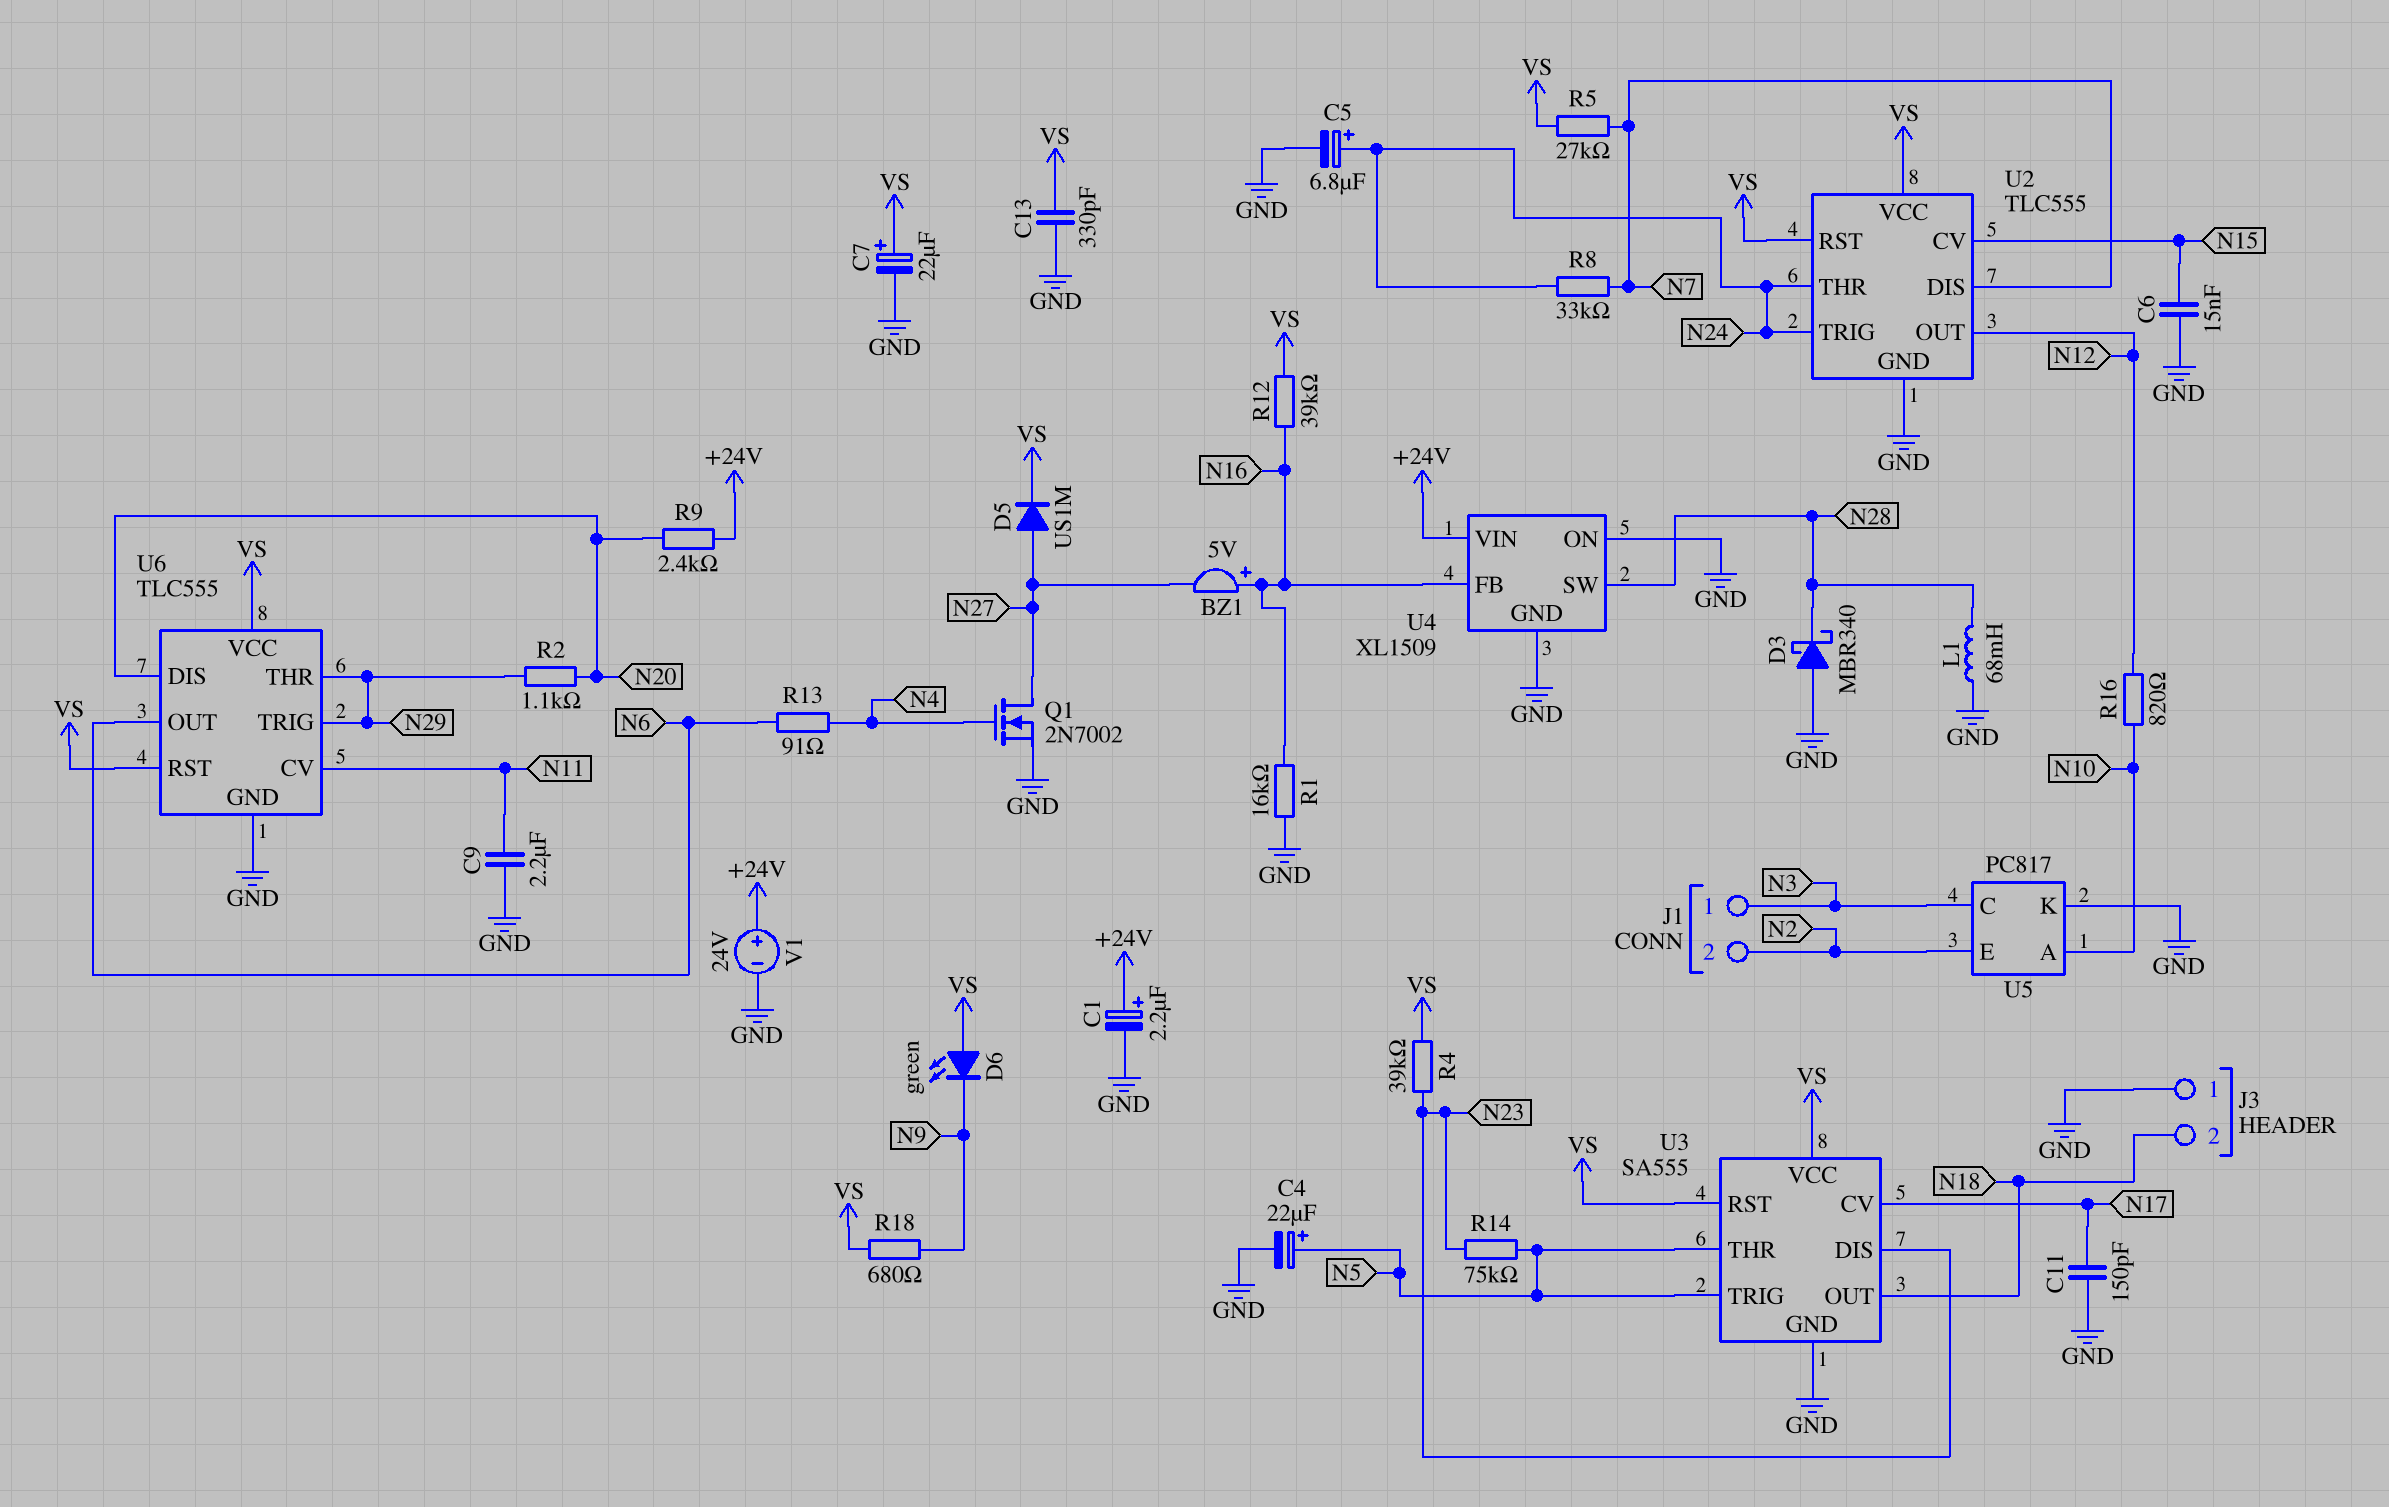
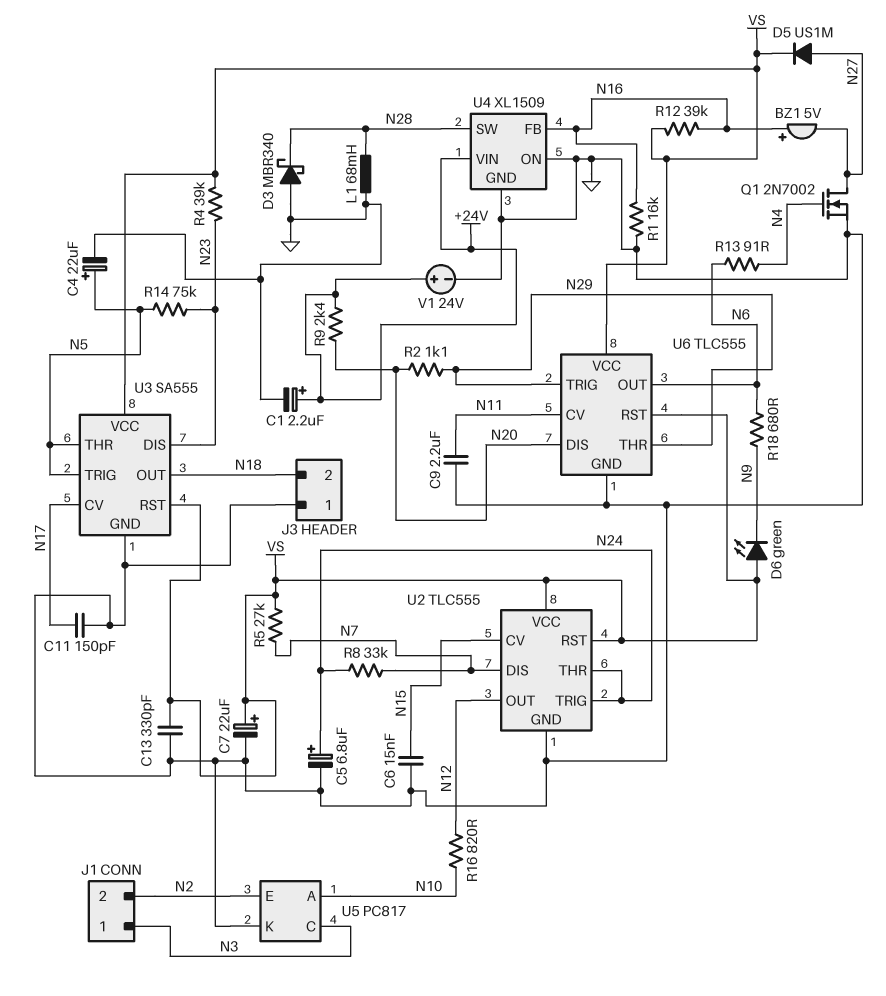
R18: 680 (N9, VS) -> 680 (N6, N9)

